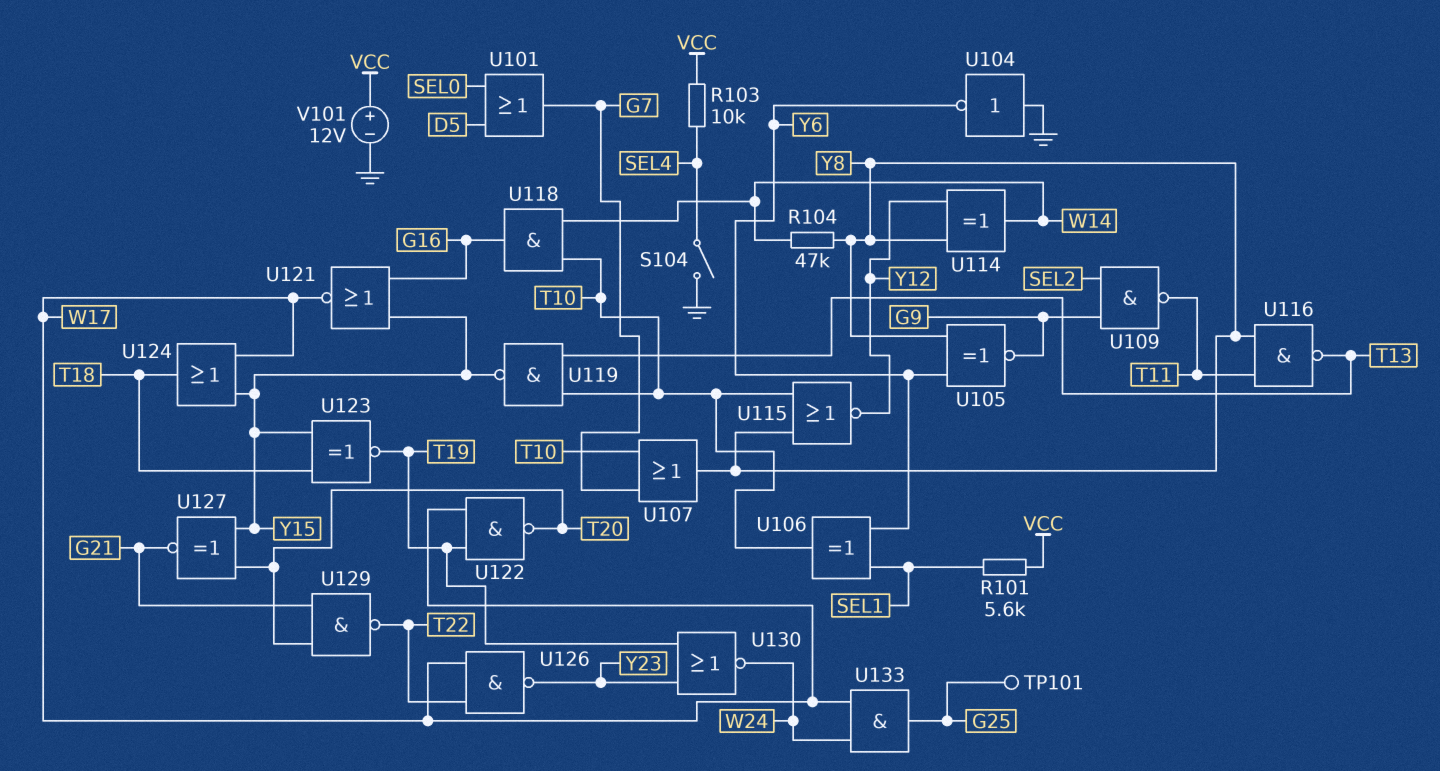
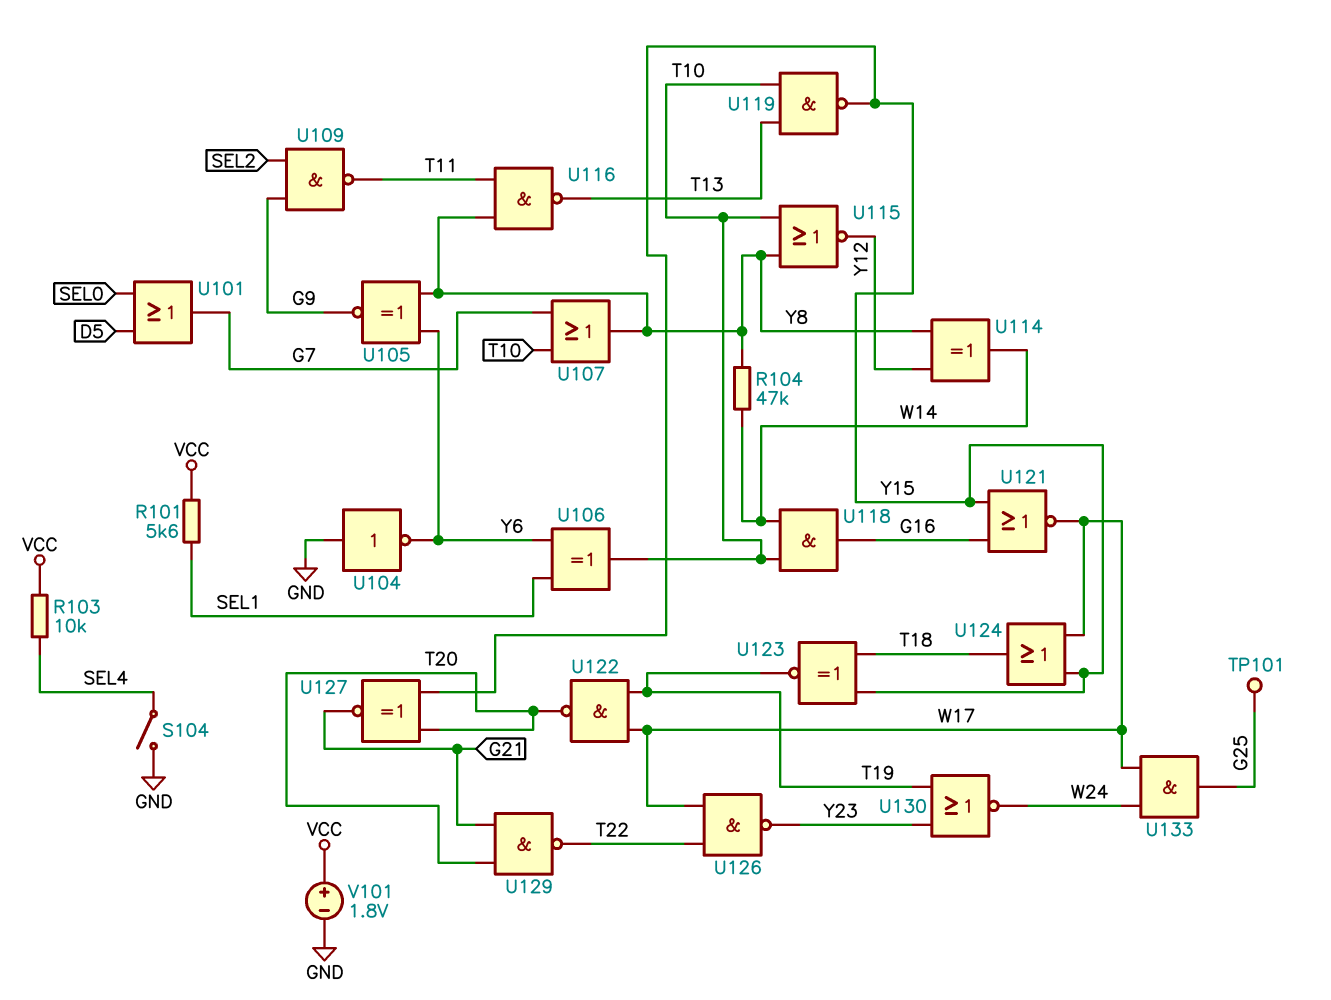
V101: 12V (plus VCC, minus GND) -> 1.8V (plus VCC, minus GND)

